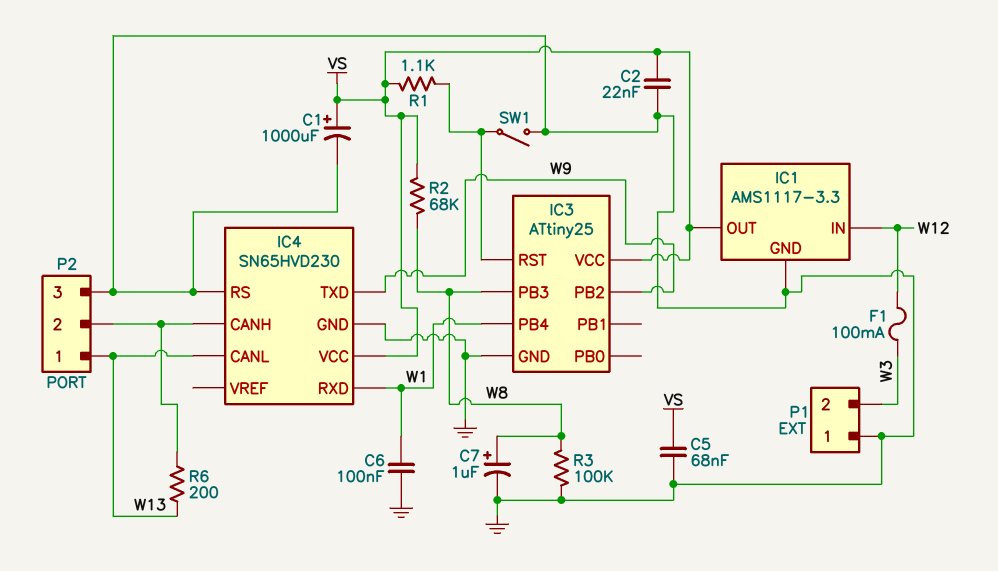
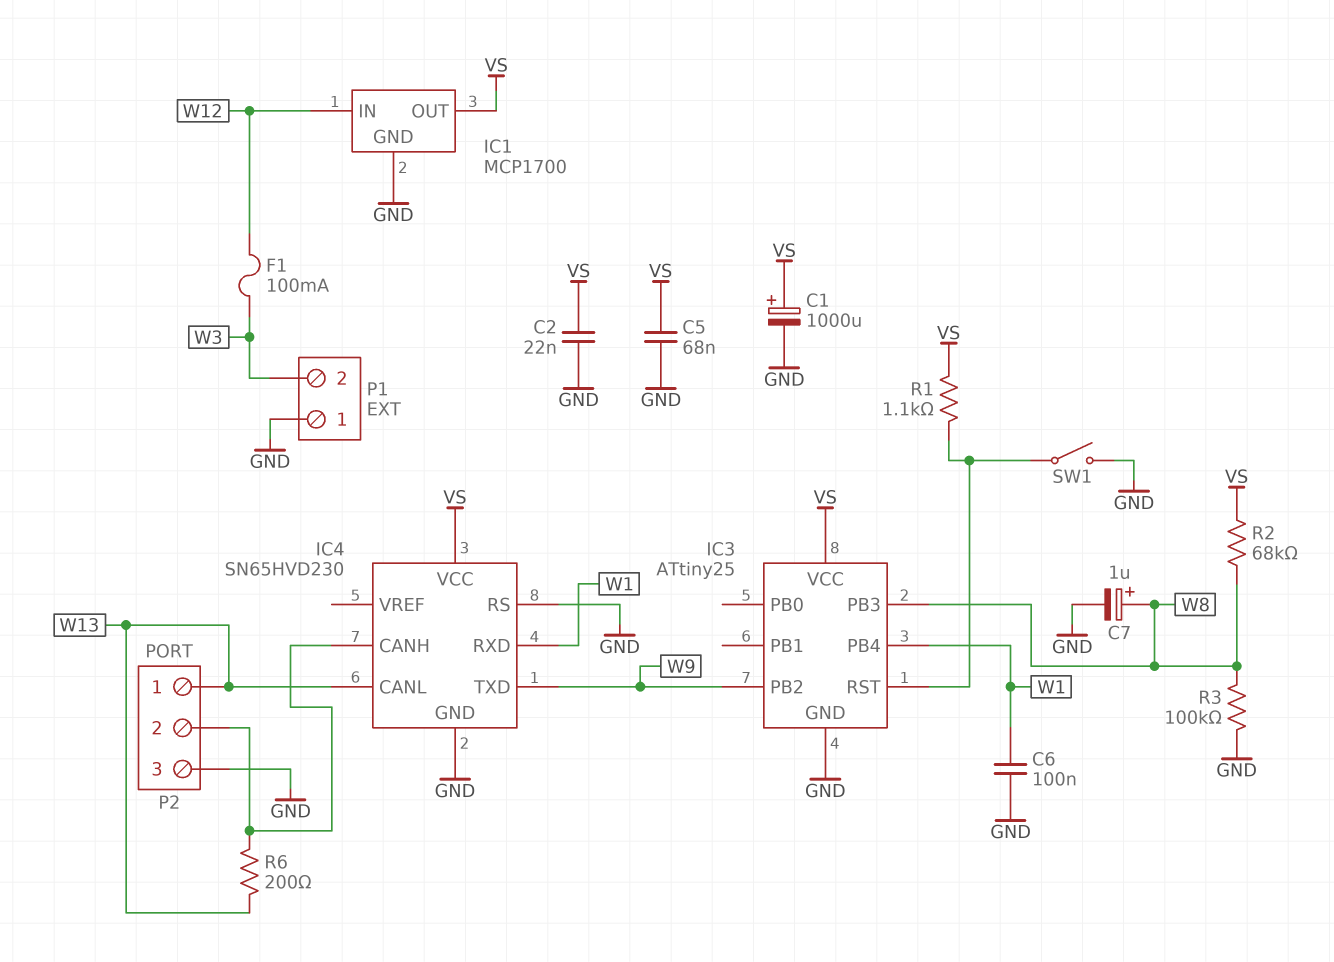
IC1: AMS1117-3.3 -> MCP1700

